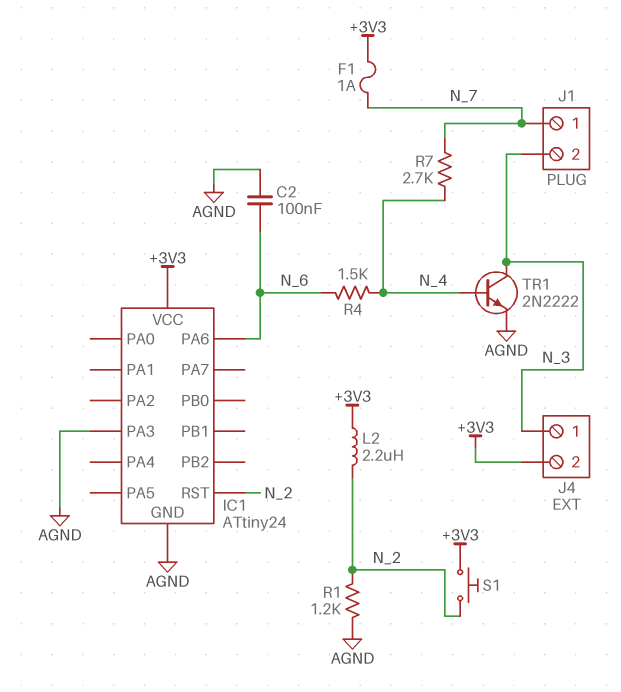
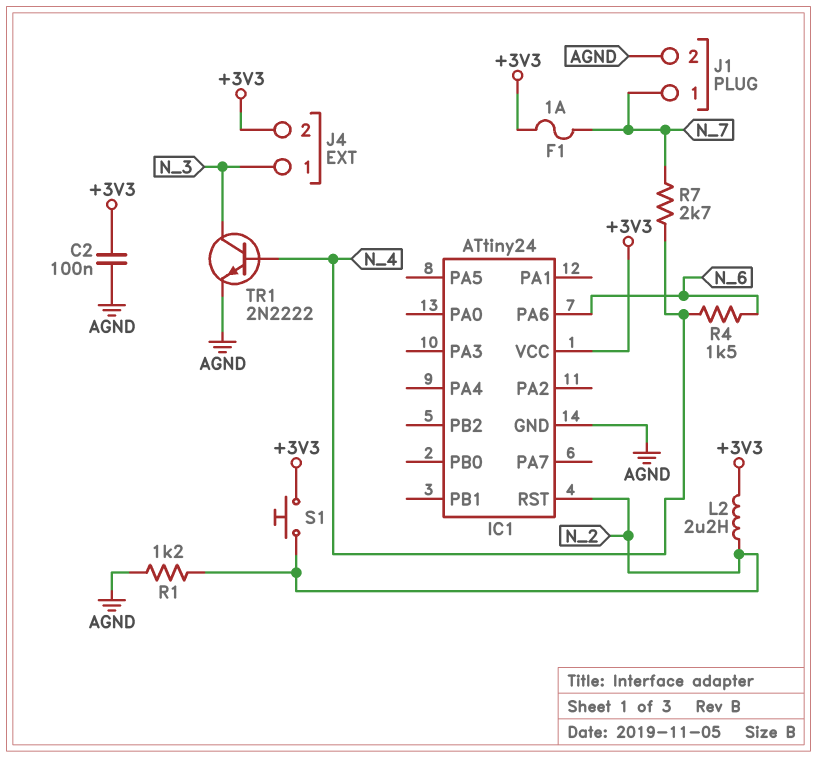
C2: 100nF (AGND, N_6) -> 100nF (+3V3, AGND)
IC1 pin PA3: AGND -> none
J1 pin 2: N_3 -> AGND

